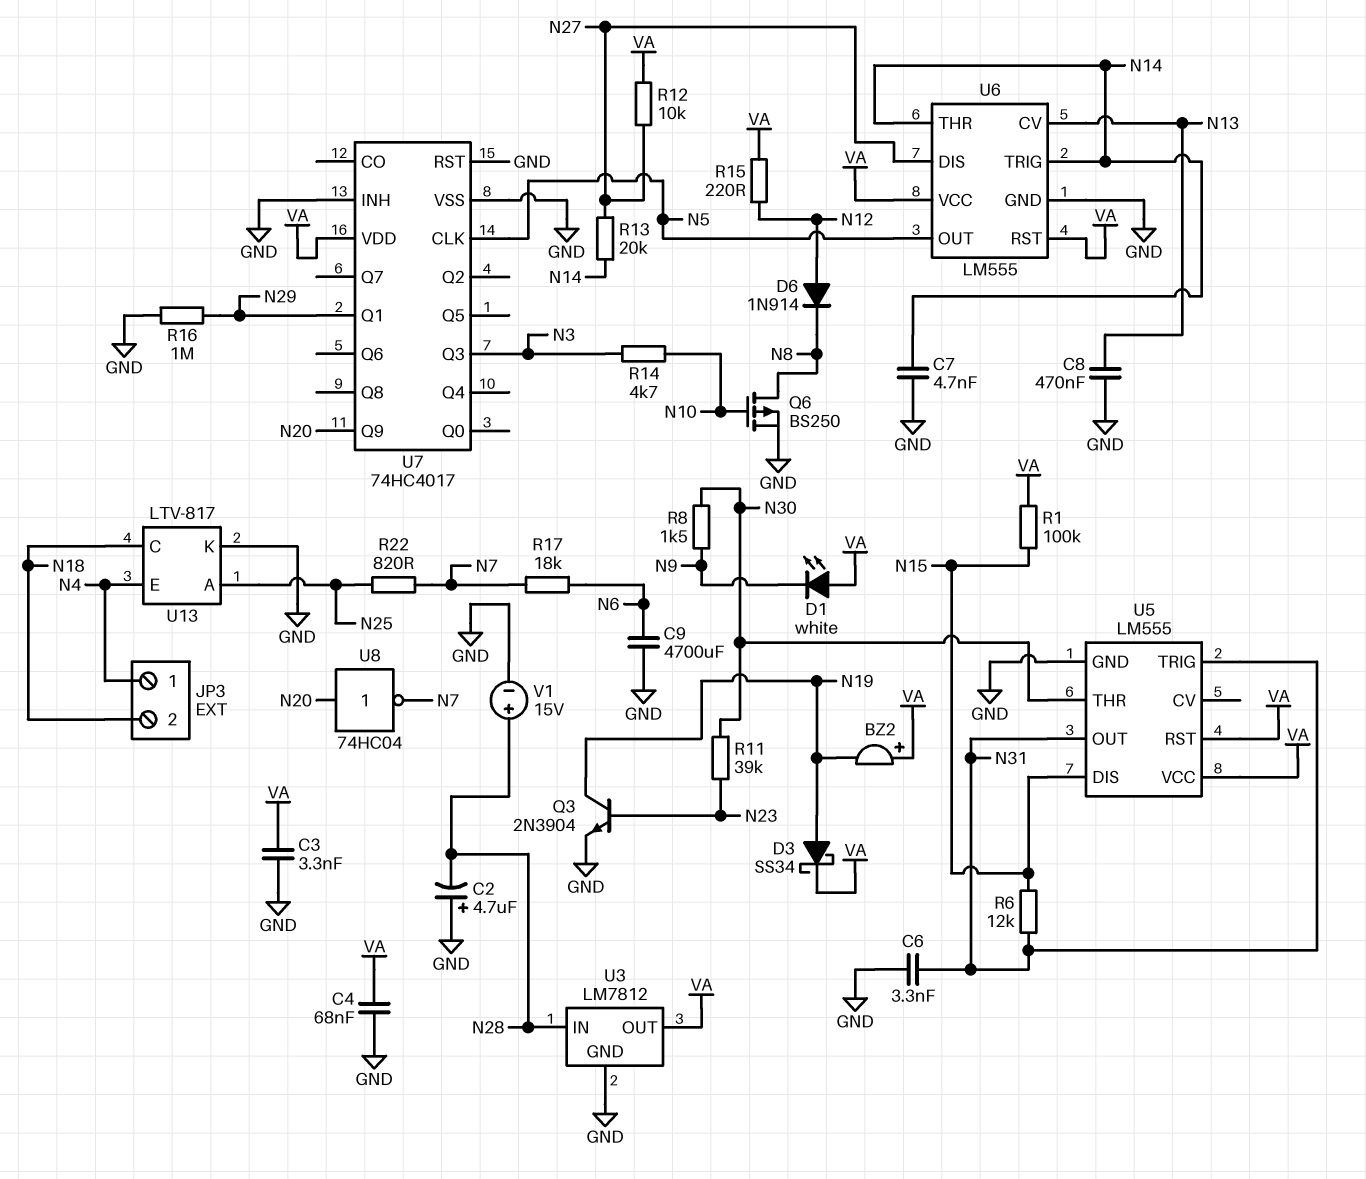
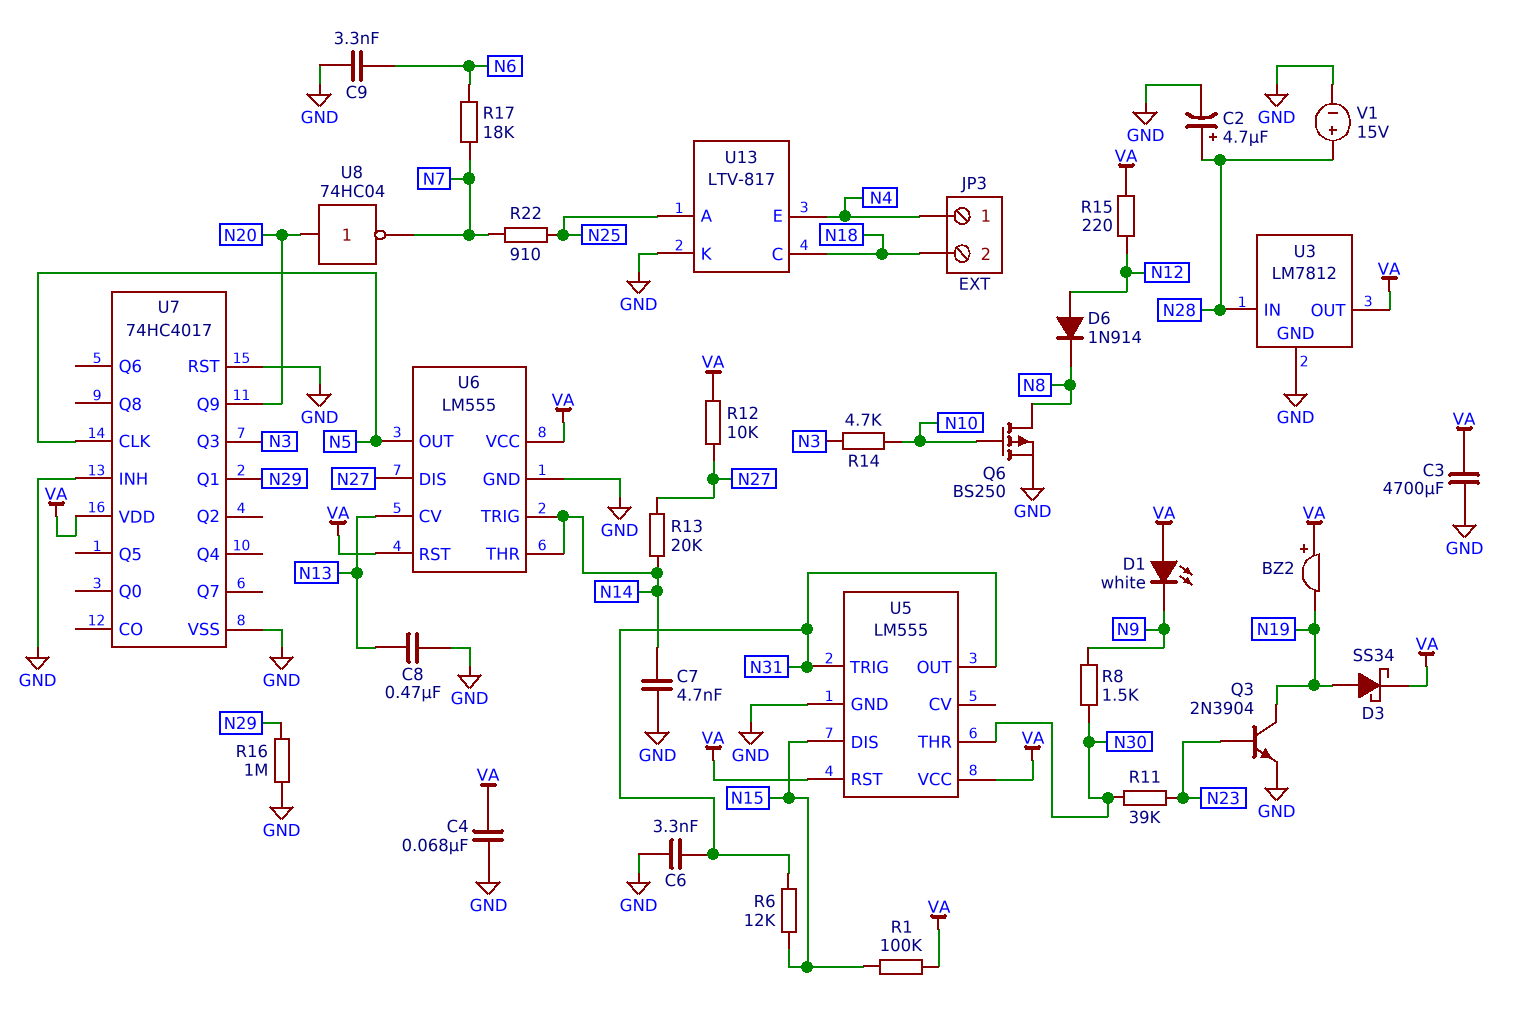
C2: 4.7uF (plus GND, minus N28) -> 4.7uF (plus N28, minus GND)
C3: 3.3nF (GND, VA) -> 4700uF (GND, VA)
C9: 4700uF (GND, N6) -> 3.3nF (GND, N6)
R22: 820 (N7, N25) -> 910 (N7, N25)

